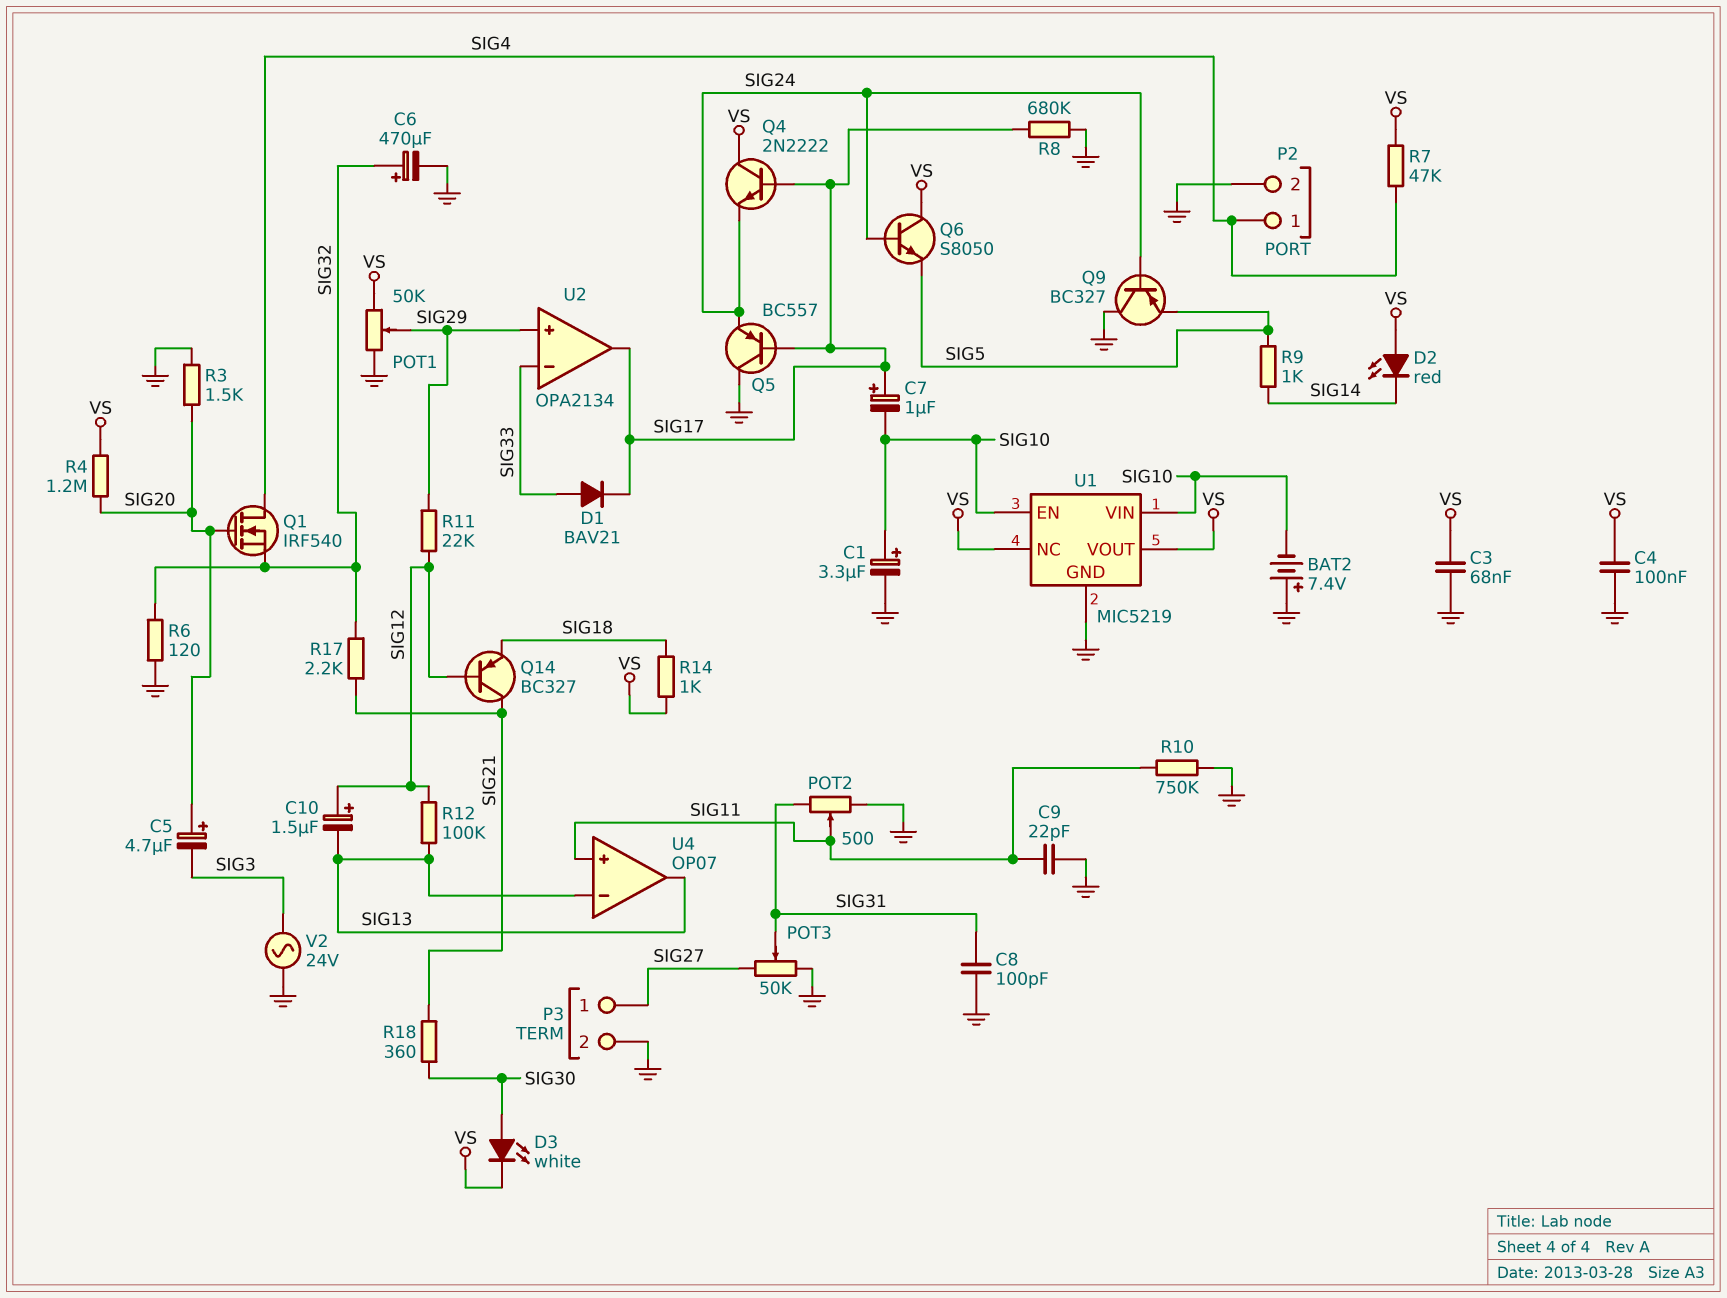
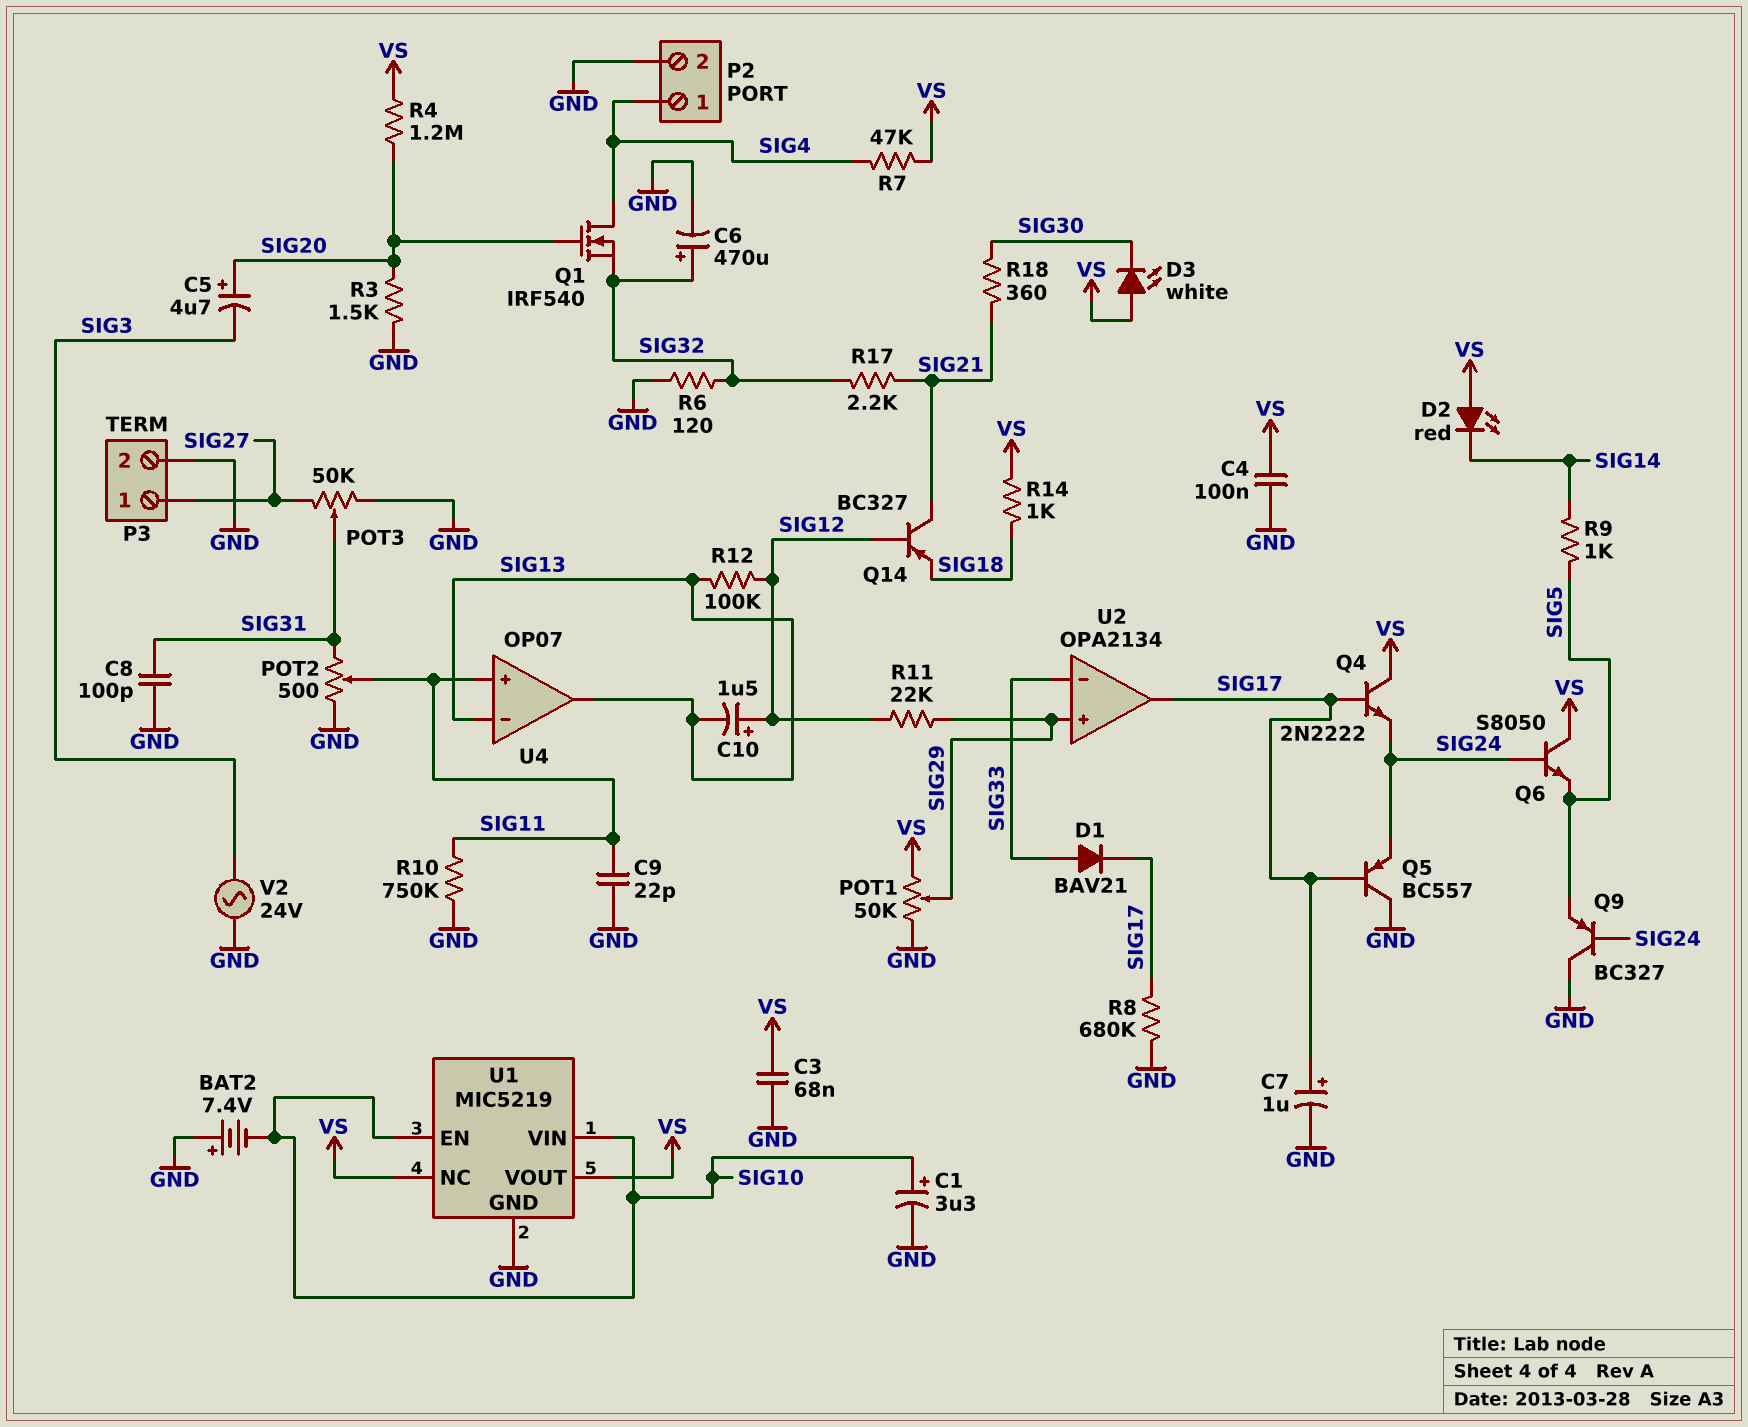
C7: 1uF (plus SIG17, minus SIG10) -> 1uF (plus SIG17, minus GND)
D3: LED white (A SIG30, K VS) -> LED white (A VS, K SIG30)

